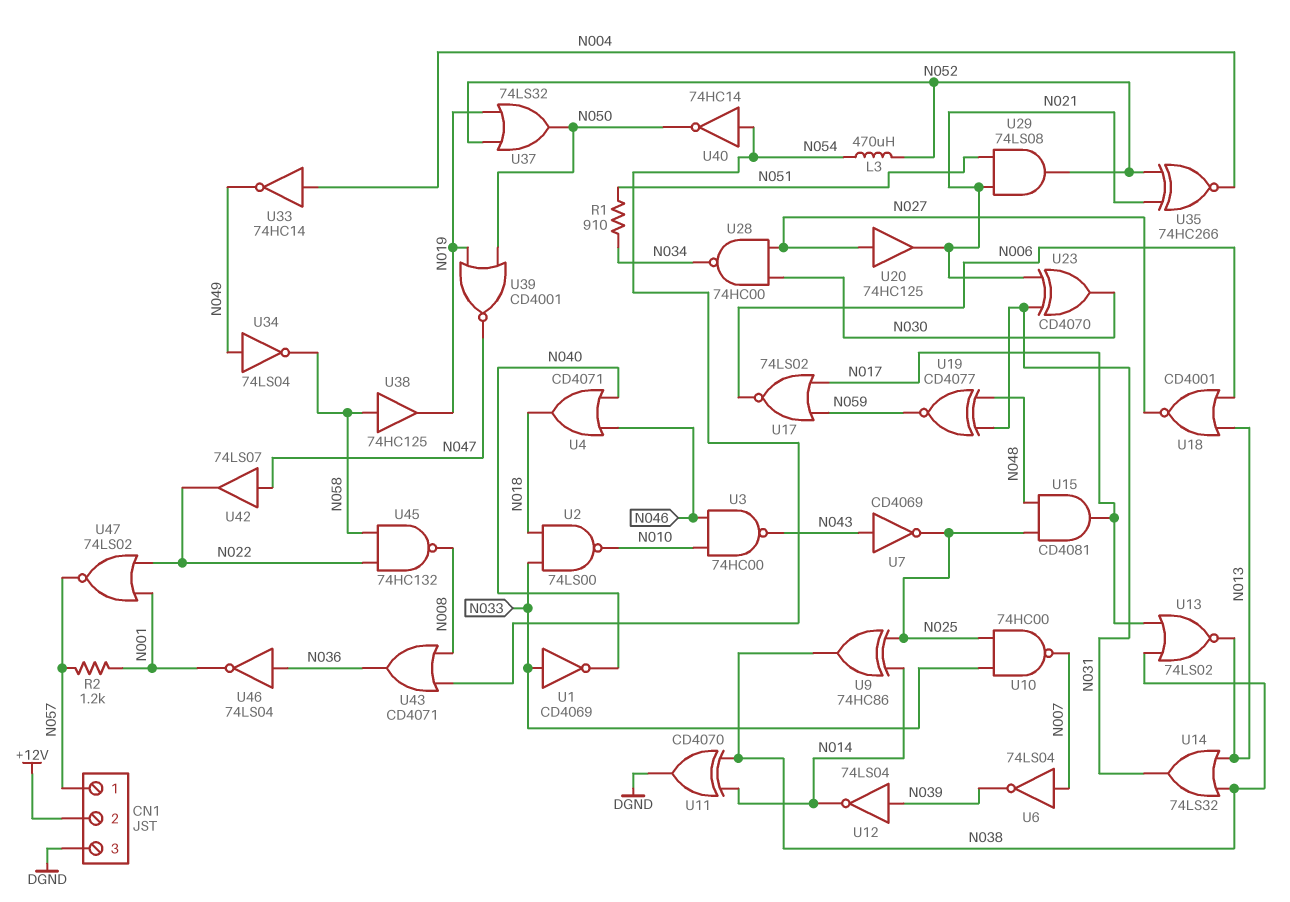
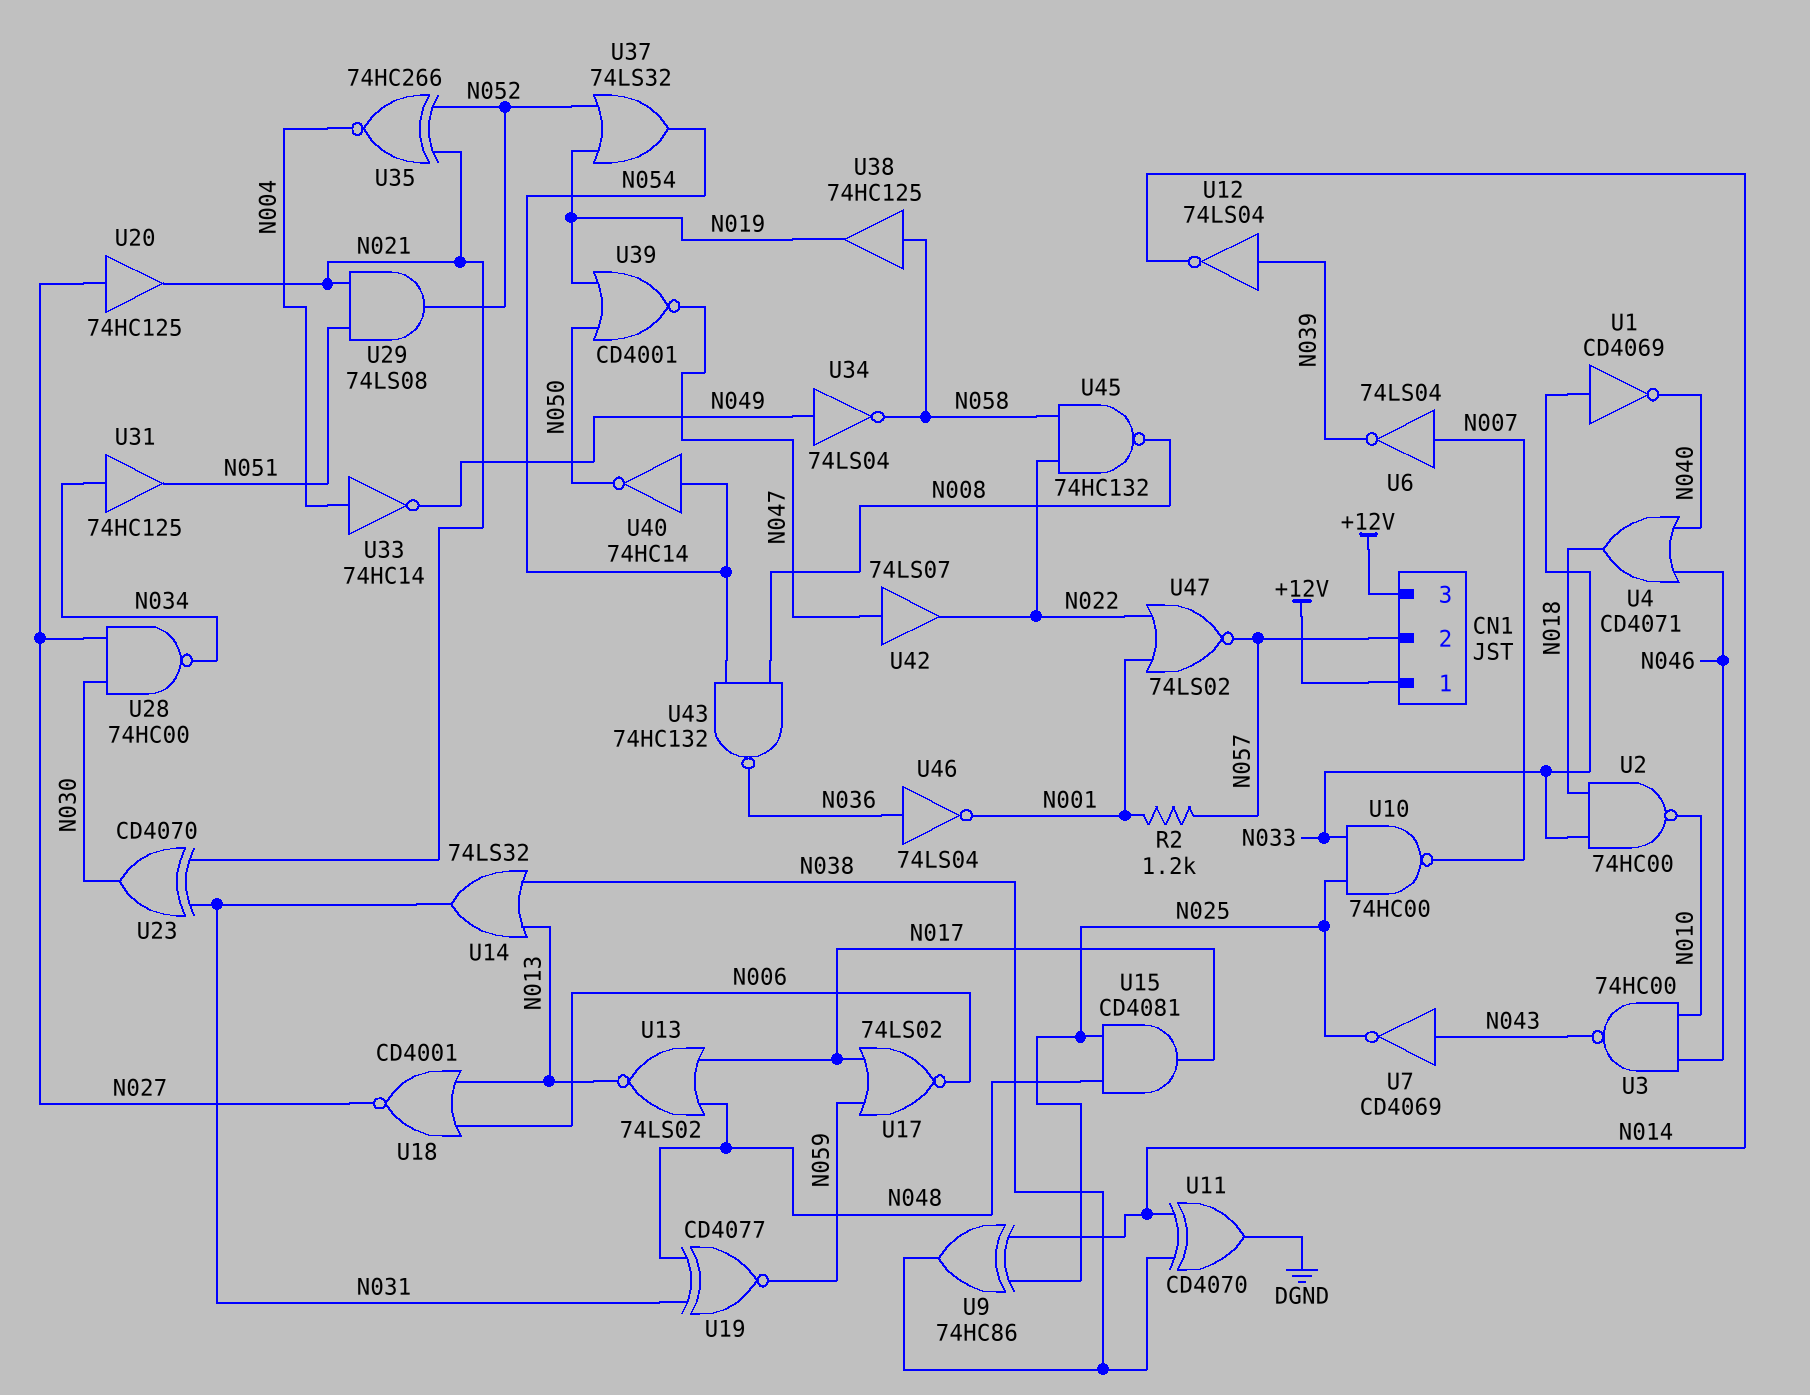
CN1 pin 1: N057 -> +12V
CN1 pin 2: +12V -> N057
CN1 pin 3: DGND -> +12V
L3: 470uH (N052, N054) -> none
R1: 910 (N034, N051) -> none
U2: NAND 74LS00 (in N018, in N033, out N010) -> NAND 74HC00 (in N018, in N033, out N010)
U13: NOR 74LS02 (in N017, in N038, out N013) -> NOR 74LS02 (in N017, in N048, out N013)
U31: none -> buffer 74HC125 (in N034, out N051)
U37: OR 74LS32 (in N019, in N052, out N050) -> OR 74LS32 (in N019, in N052, out N054)
U43: OR CD4071 (in N008, in N054, out N036) -> NAND 74HC132 (in N008, in N054, out N036)

